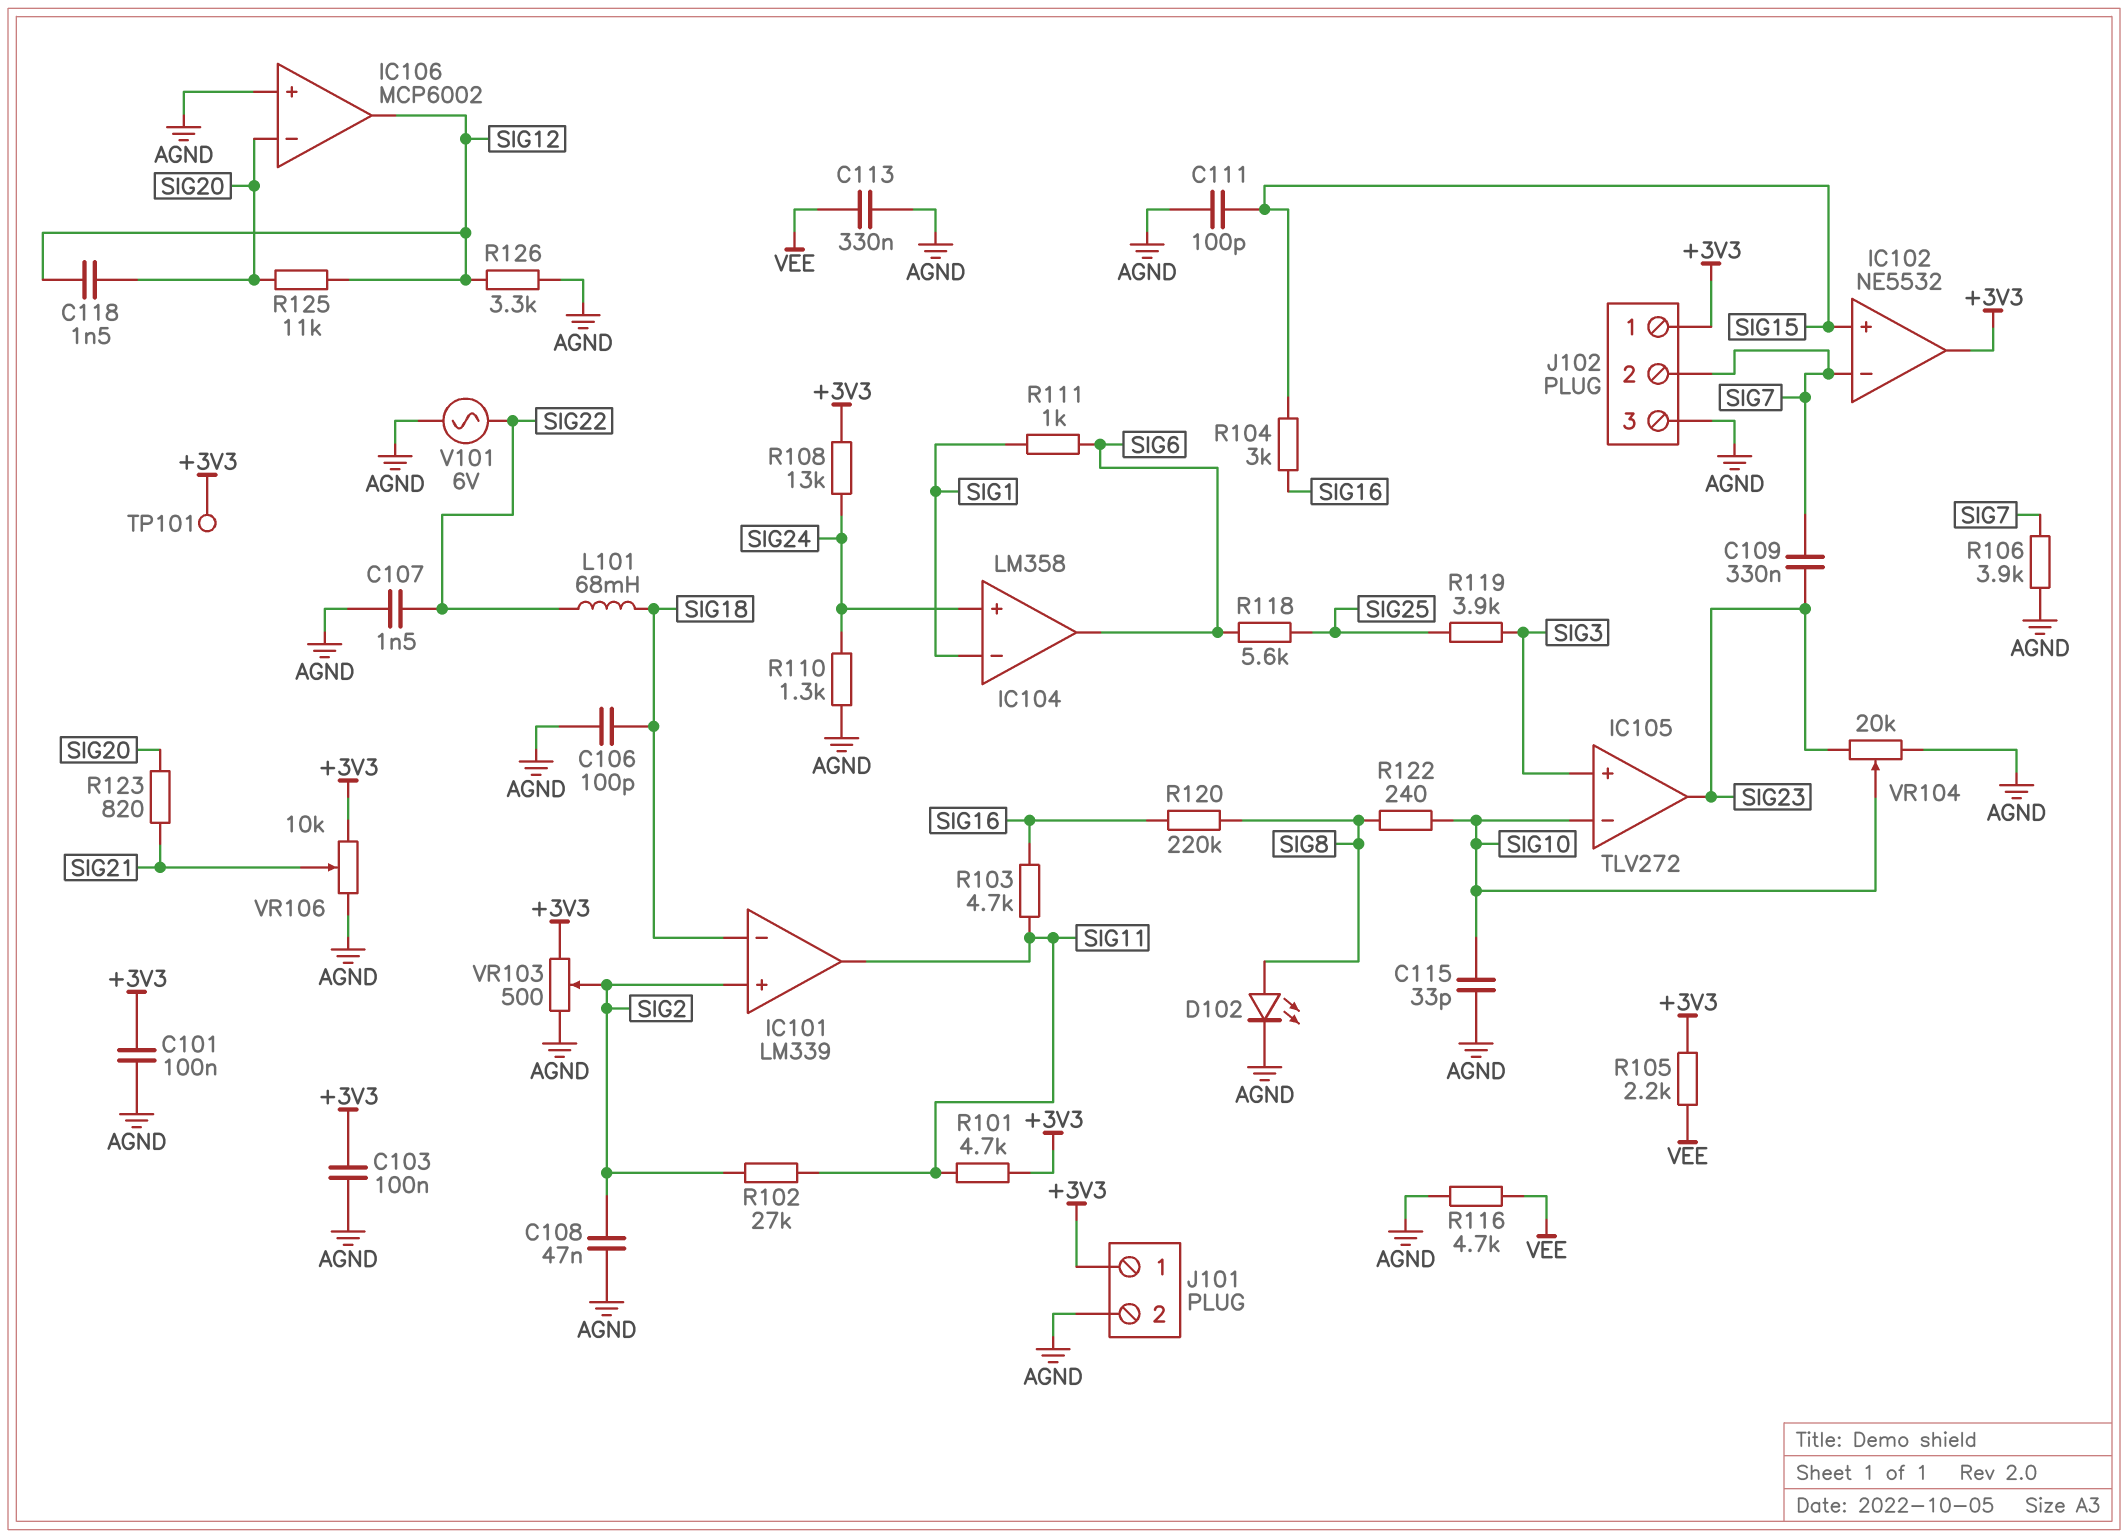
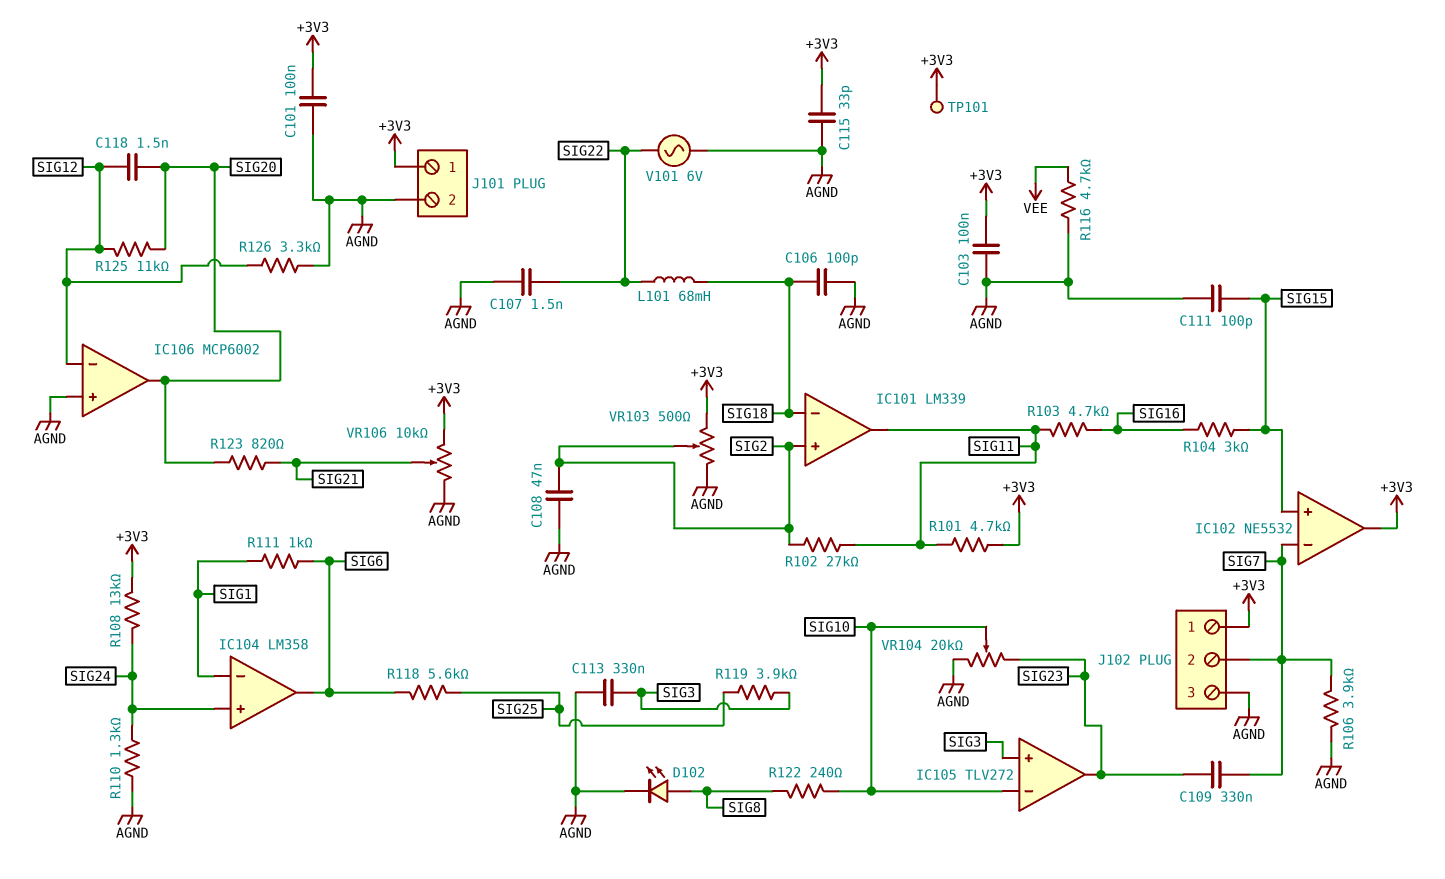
C113: 330nF (AGND, VEE) -> 330nF (AGND, SIG3)
C115: 33pF (AGND, SIG10) -> 33pF (+3V3, AGND)
IC106 pin in-: SIG20 -> SIG12
IC106 pin out: SIG12 -> SIG20
R105: 2.2k (+3V3, VEE) -> none
R120: 220k (SIG8, SIG16) -> none

